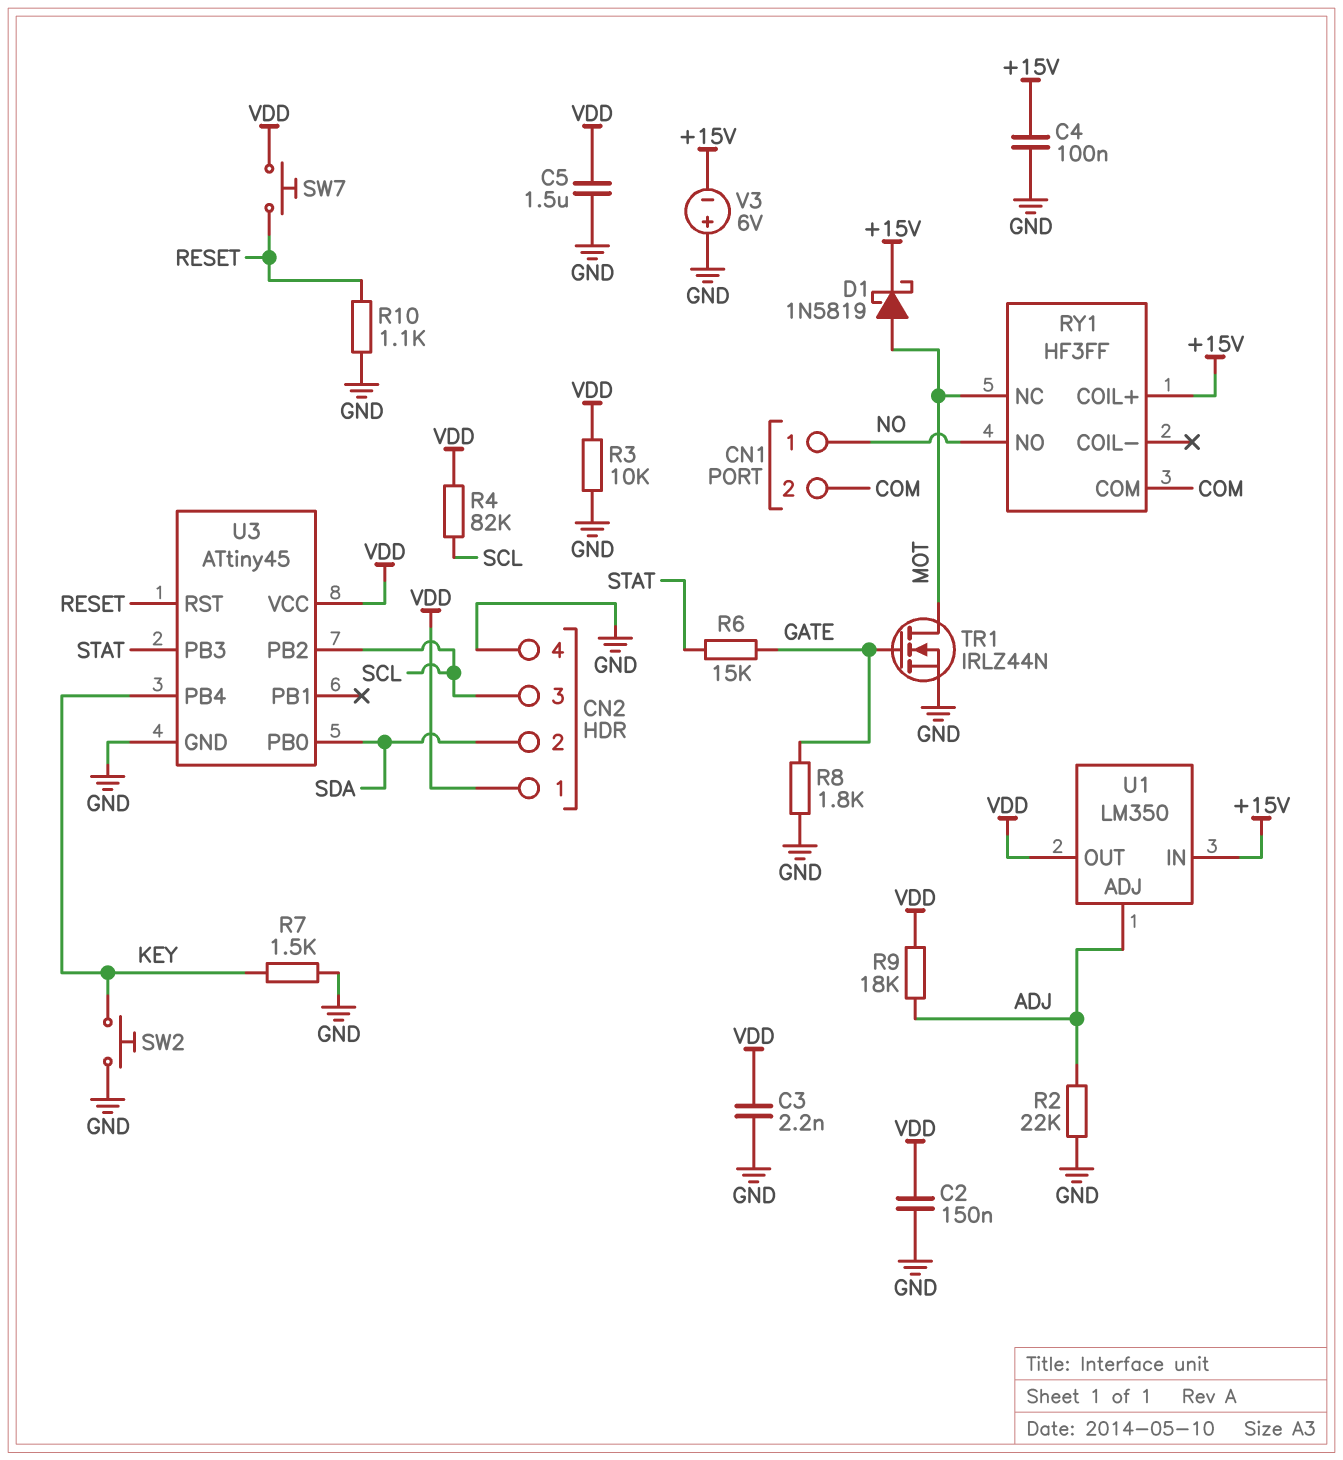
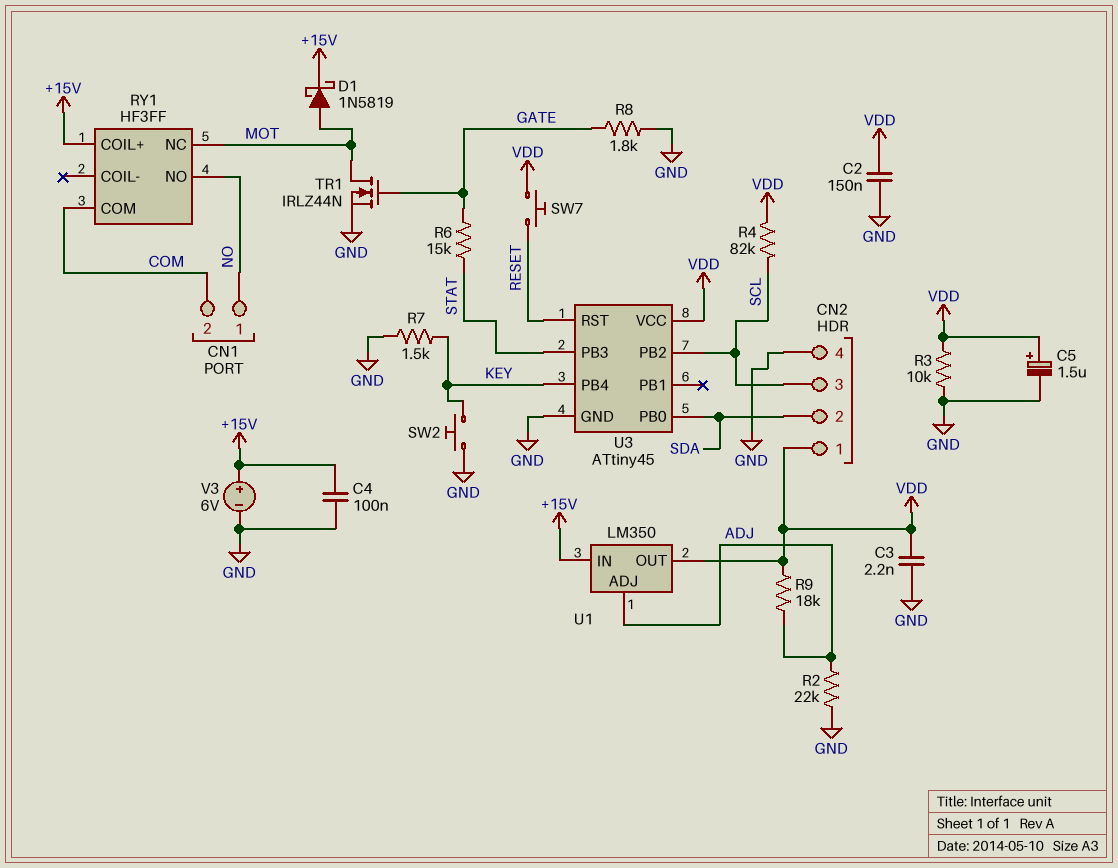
C5: 1.5uF (GND, VDD) -> 1.5uF (plus VDD, minus GND)
R10: 1.1k (GND, RESET) -> none
V3: 6V (plus GND, minus +15V) -> 6V (plus +15V, minus GND)

